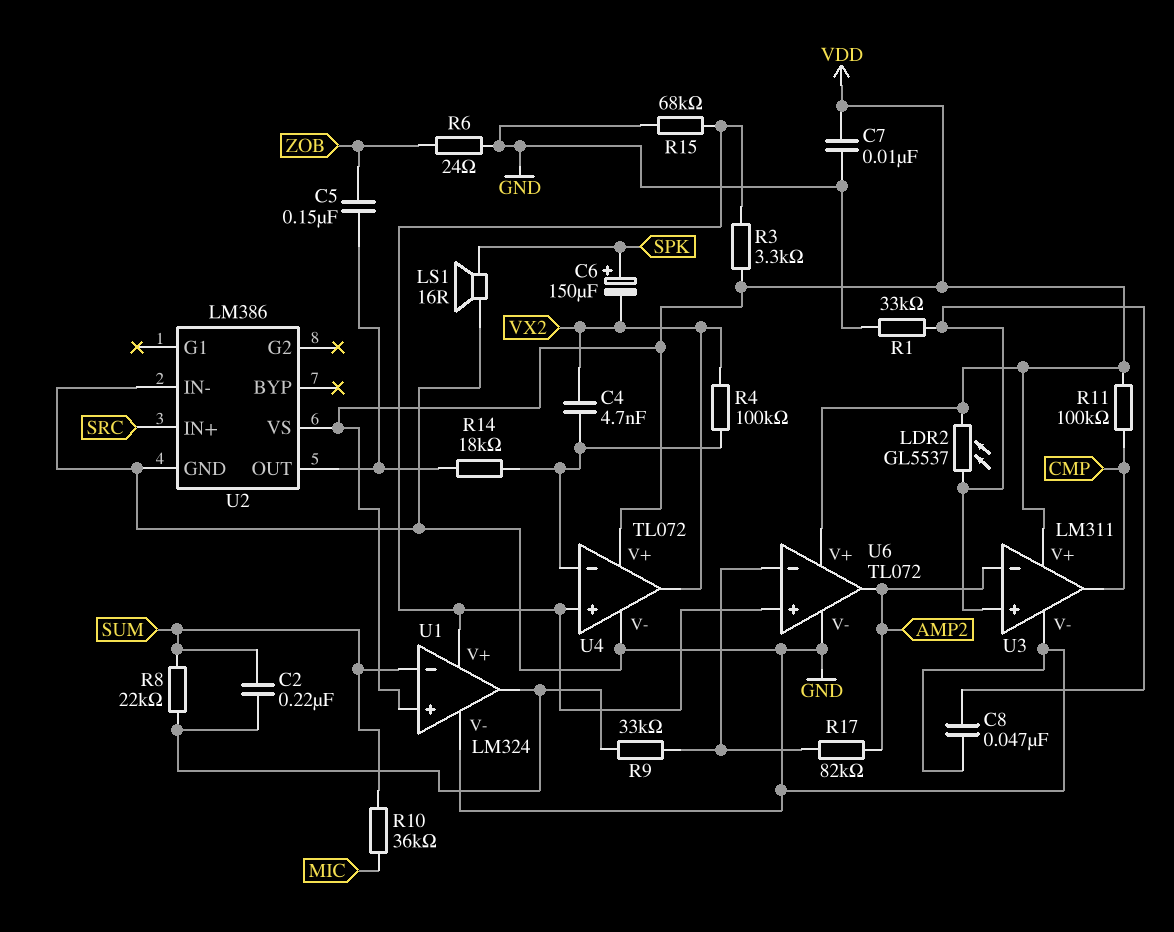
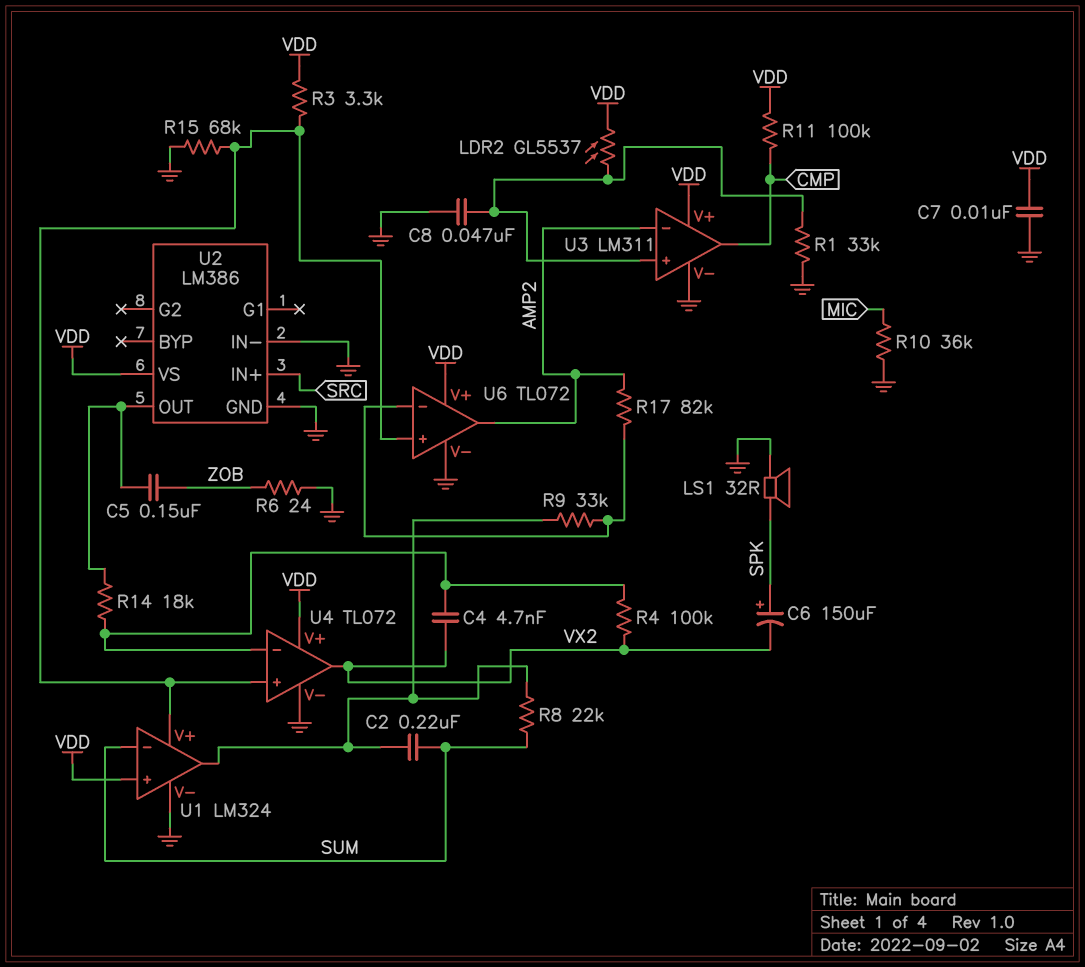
LS1: speaker 16R (GND, SPK) -> speaker 32R (GND, SPK)
R10: 36k (MIC, SUM) -> 36k (GND, MIC)

